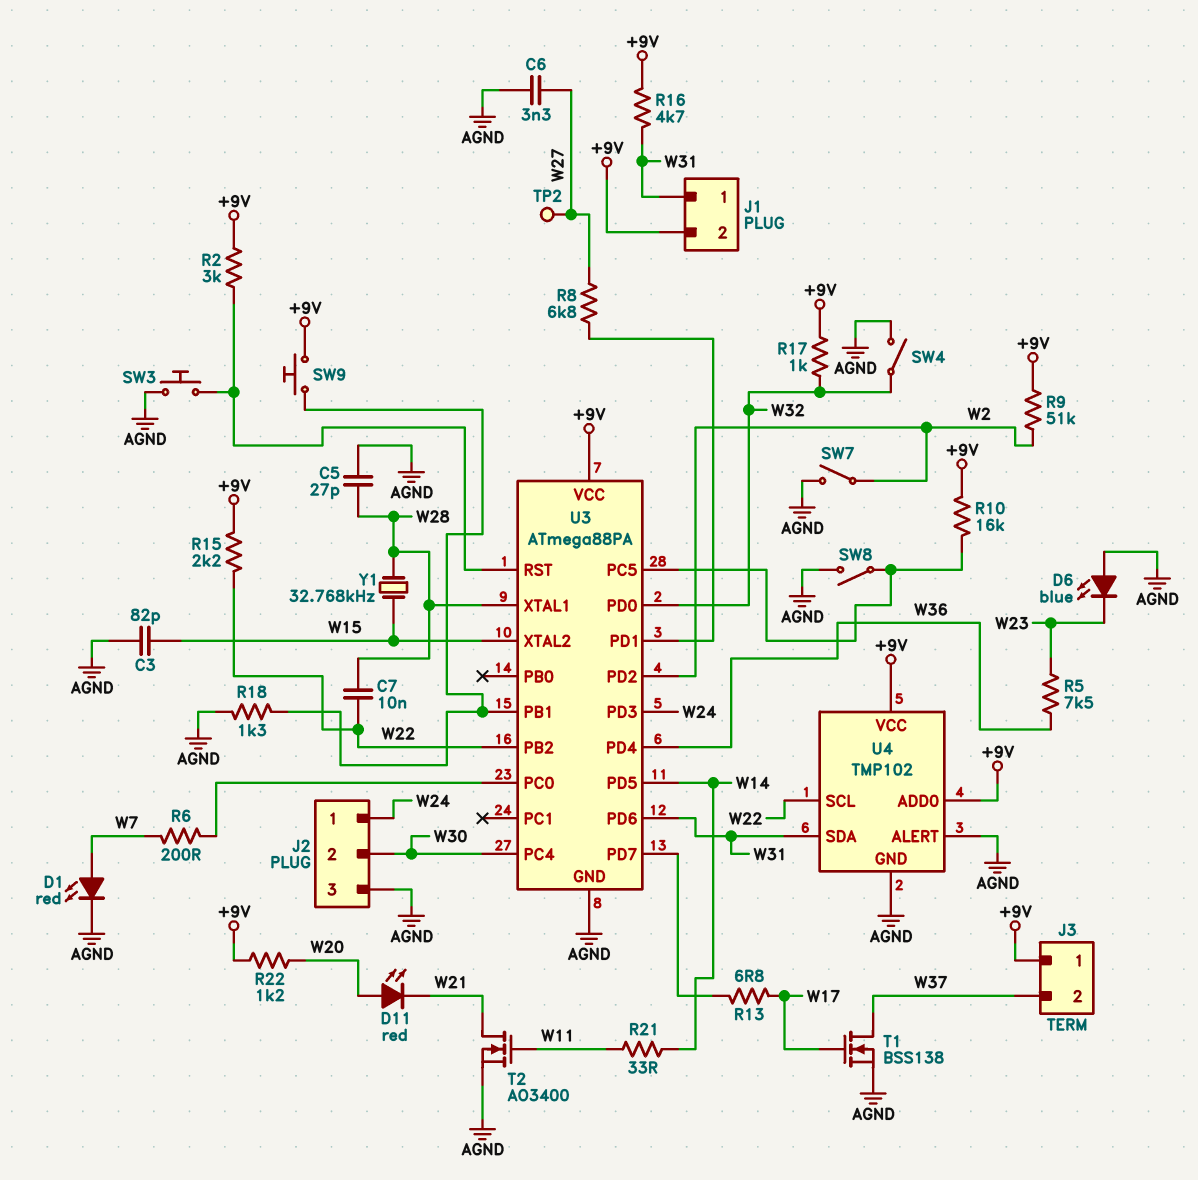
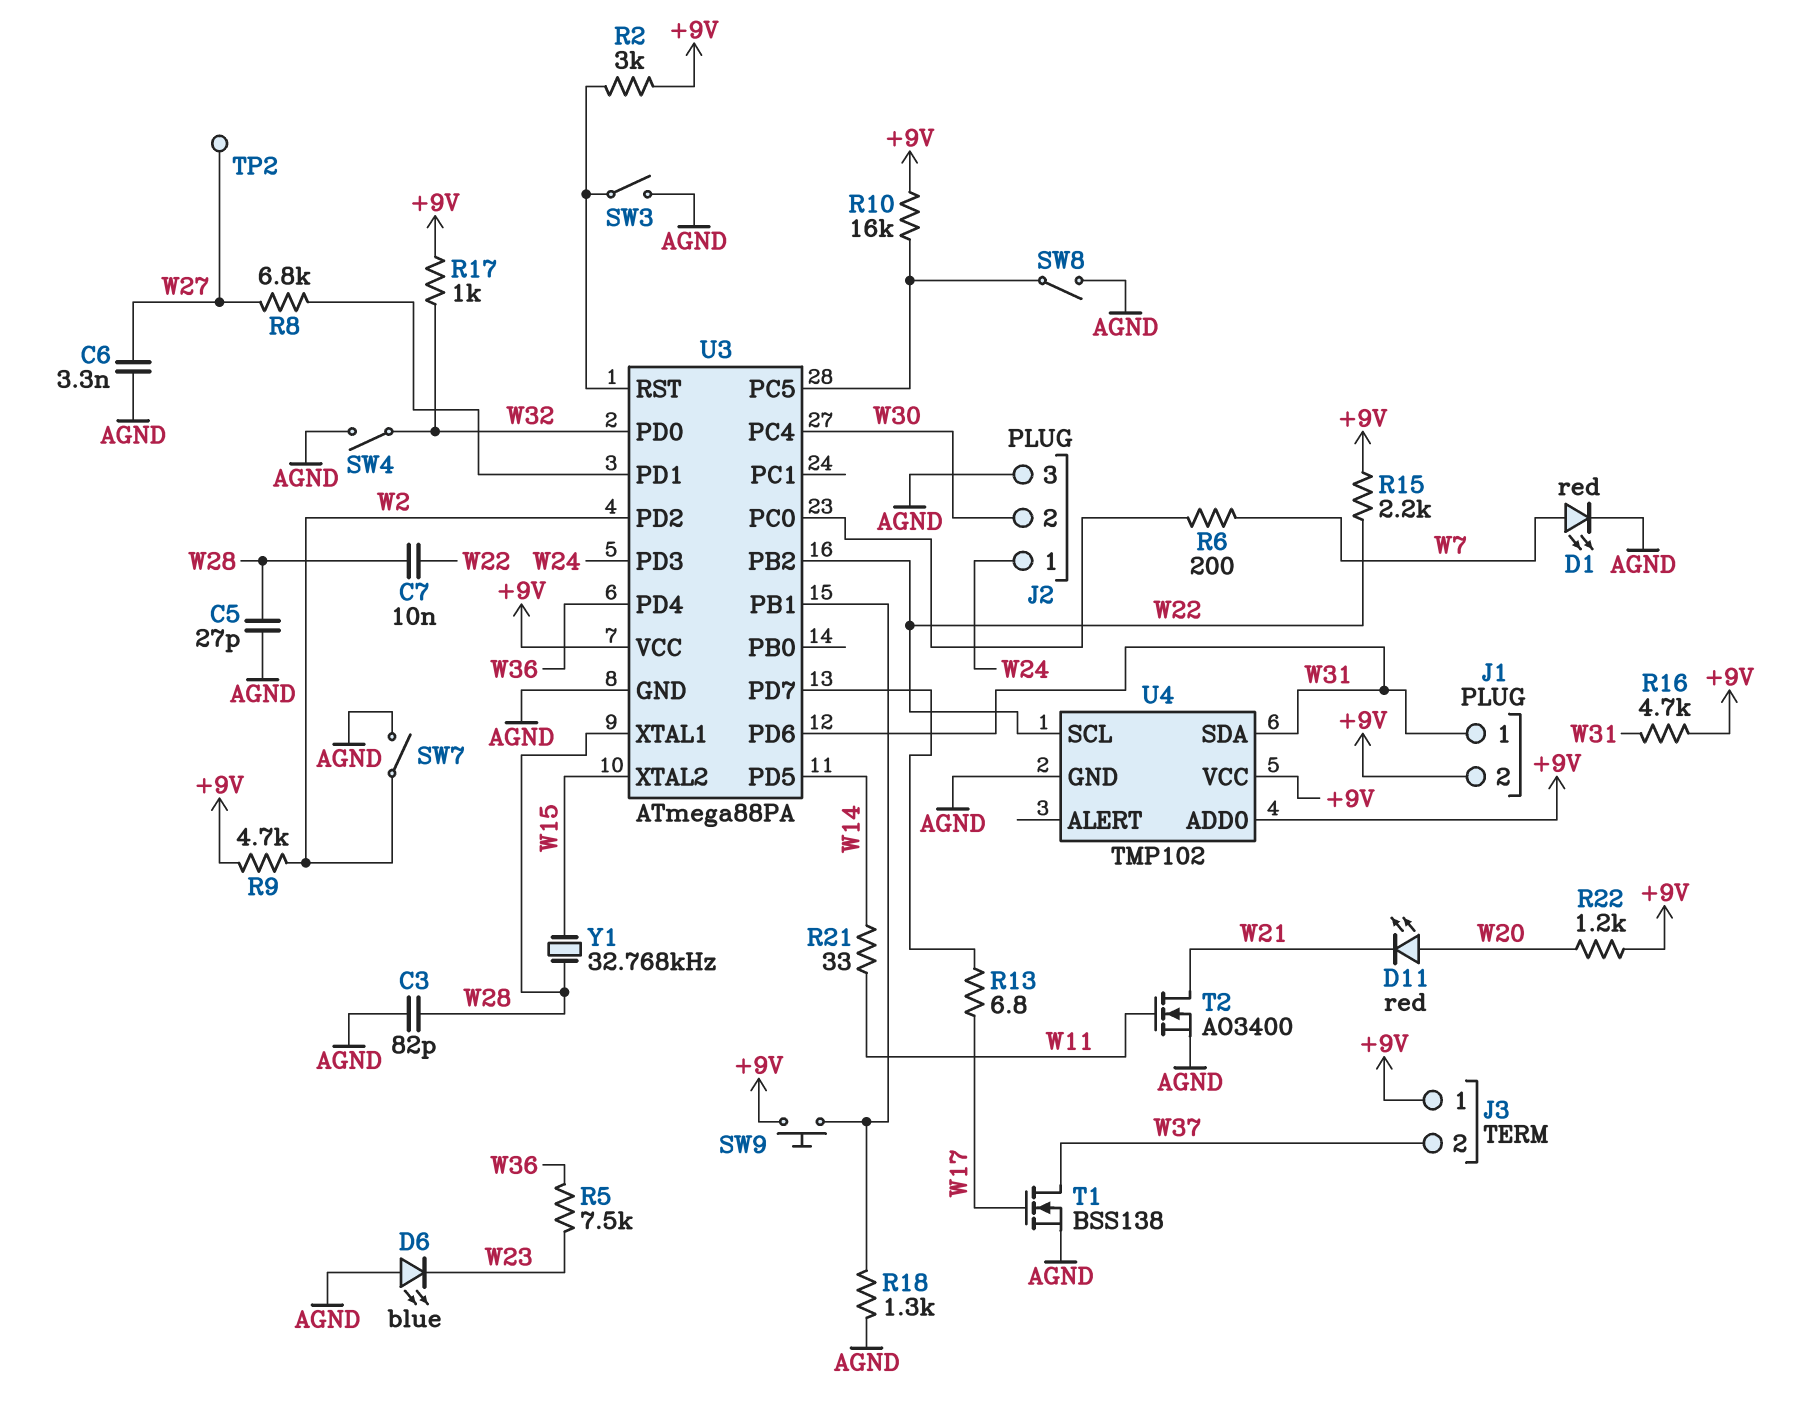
C3: 82pF (AGND, W15) -> 82pF (AGND, W28)
R9: 51k (+9V, W2) -> 4.7k (+9V, W2)
SW3: button (AGND, U3/RST) -> switch (AGND, U3/RST)
U4 pin ALERT: AGND -> none

